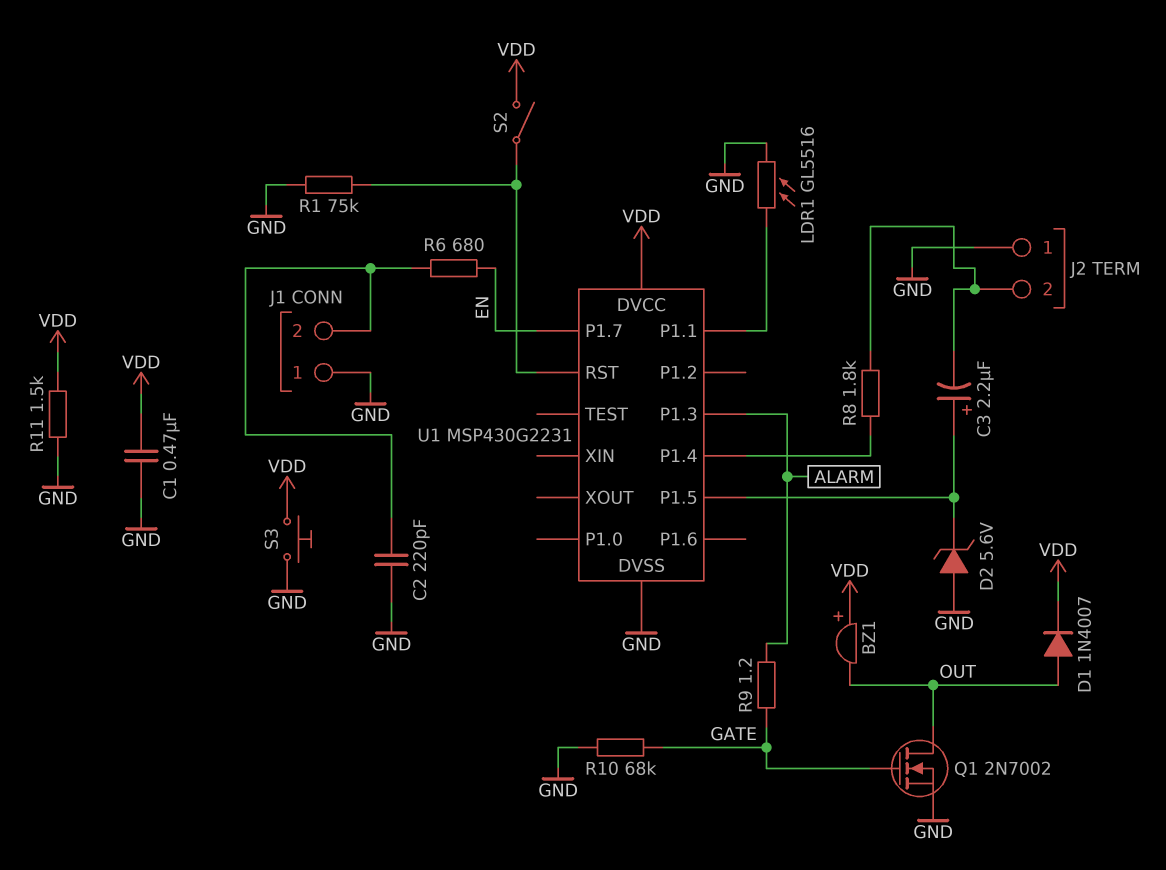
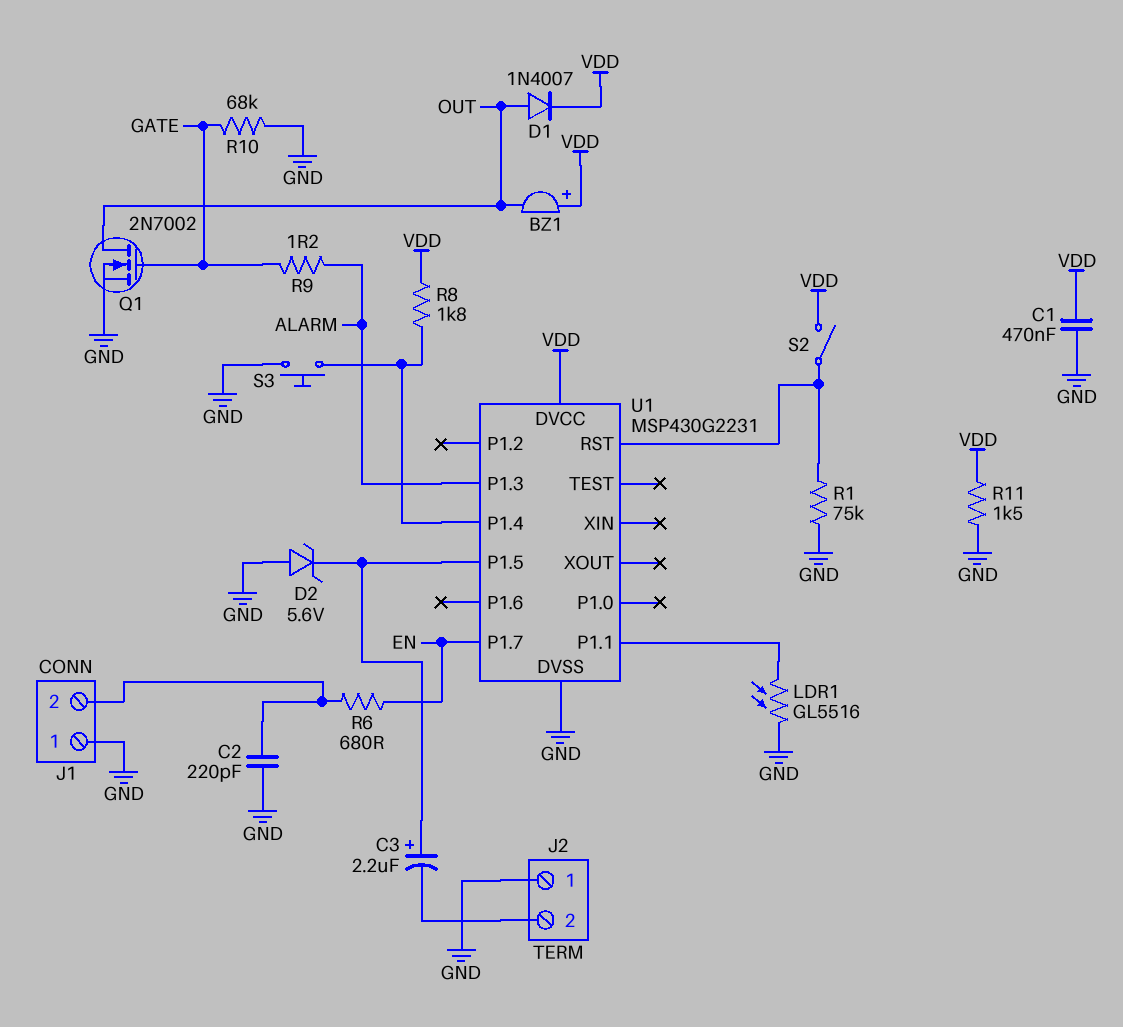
R8: 1.8k (J2/2, U1/P1.4) -> 1.8k (U1/P1.4, VDD)
S3: button (GND, VDD) -> button (GND, U1/P1.4)

